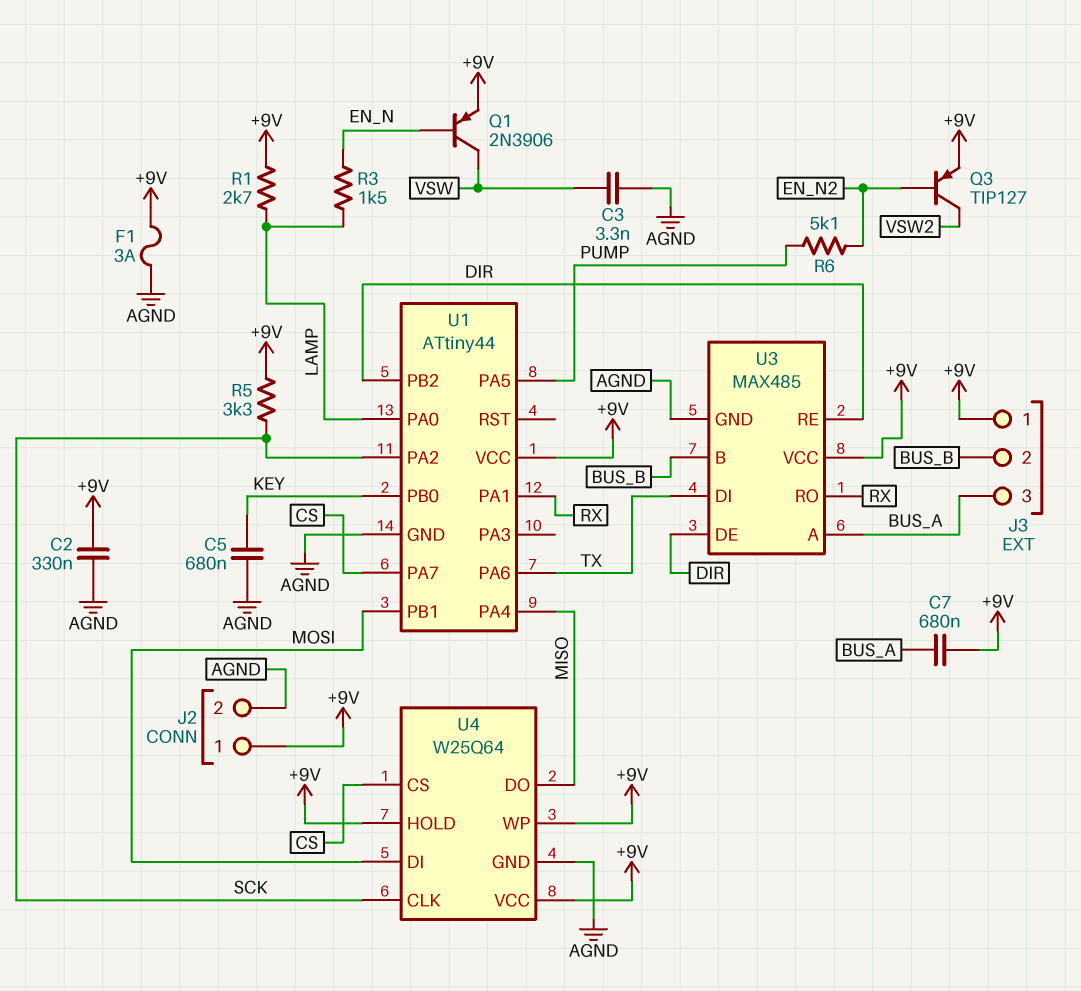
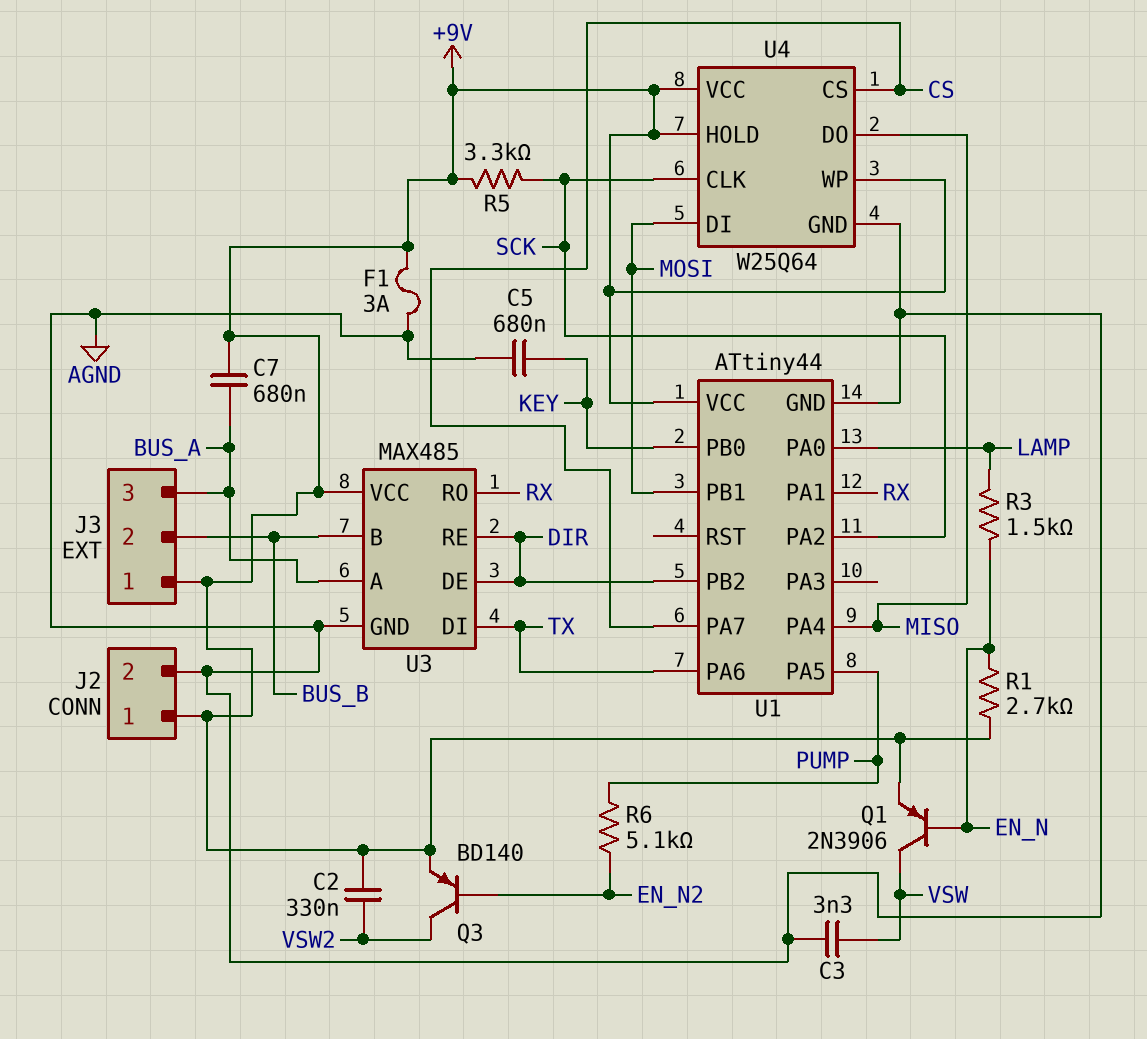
C2: 330nF (+9V, AGND) -> 330nF (+9V, VSW2)
Q3: PNP TIP127 (B EN_N2, C VSW2, E +9V) -> PNP BD140 (B EN_N2, C VSW2, E +9V)
R1: 2.7k (+9V, LAMP) -> 2.7k (+9V, EN_N)

